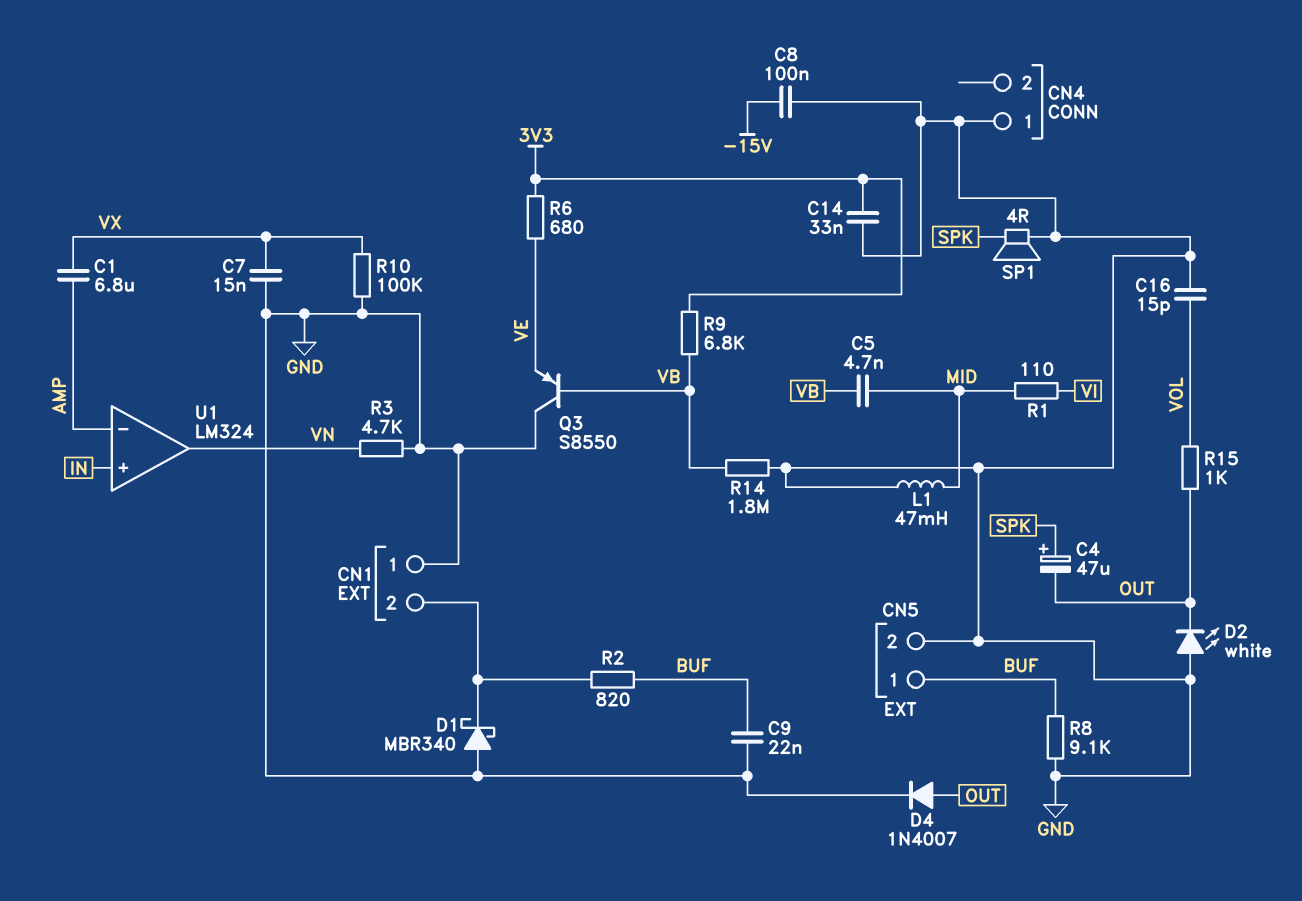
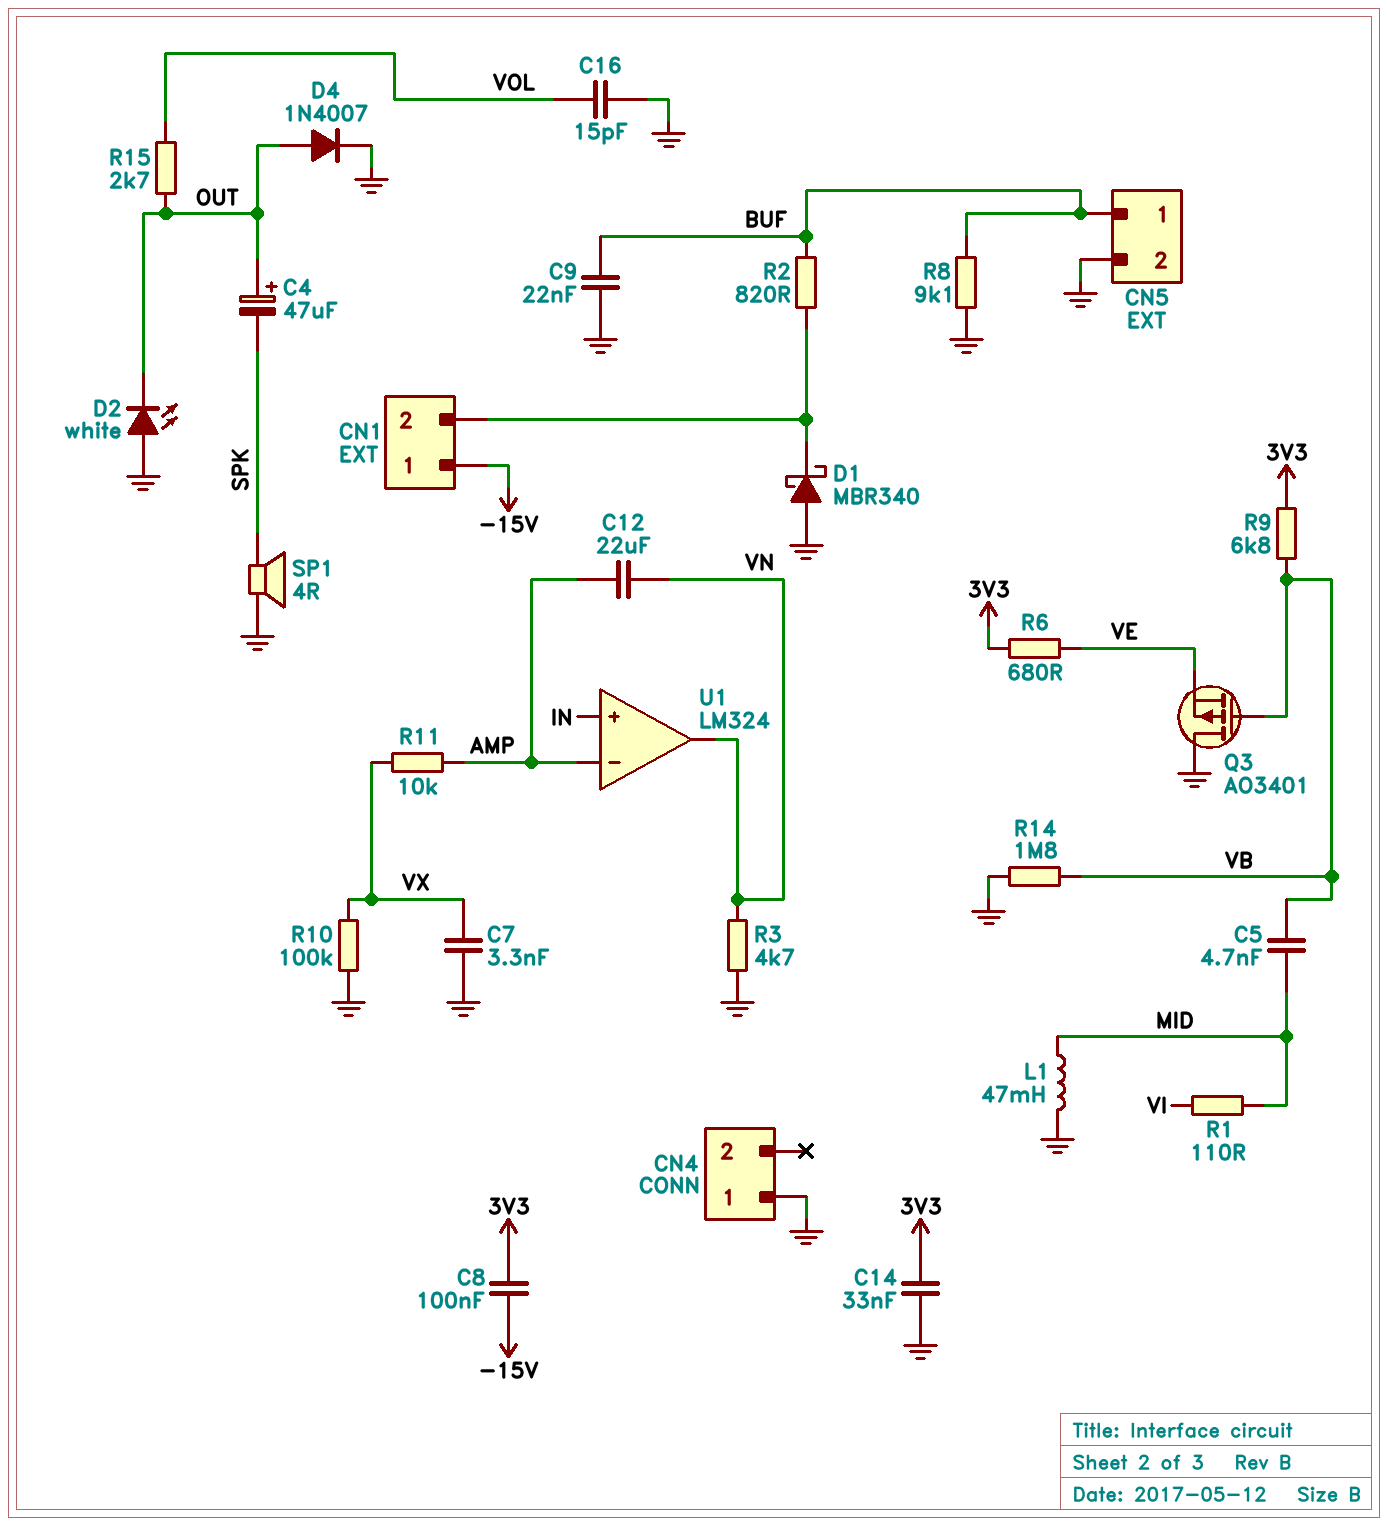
C1: 6.8uF (AMP, VX) -> none
C4: 47uF (plus SPK, minus OUT) -> 47uF (plus OUT, minus SPK)
C7: 15nF (GND, VX) -> 3.3nF (GND, VX)
C8: 100nF (-15V, GND) -> 100nF (-15V, 3V3)
C12: none -> 22uF (AMP, VN)
CN1 pin 1: GND -> -15V
Q3: PNP S8550 (B VB, C GND, E VE) -> PMOS AO3401 (G VB, D GND, S VE)
R11: none -> 10k (AMP, VX)
R15: 1k (OUT, VOL) -> 2.7k (OUT, VOL)

